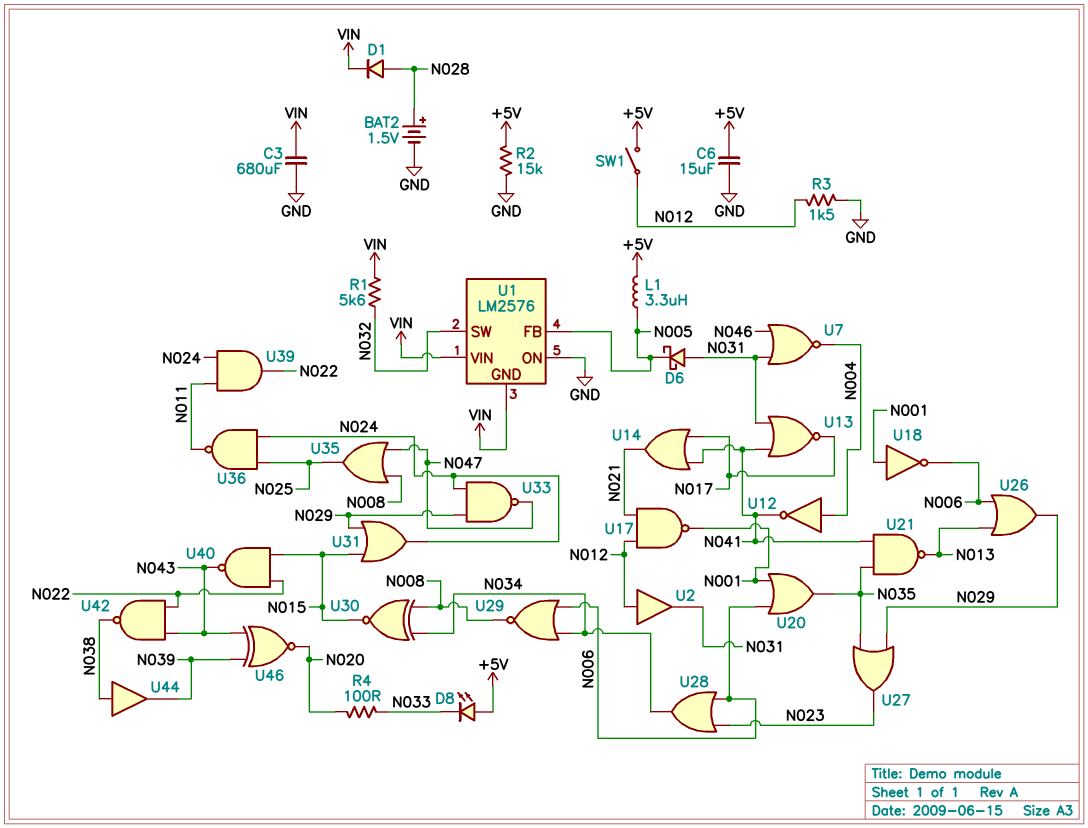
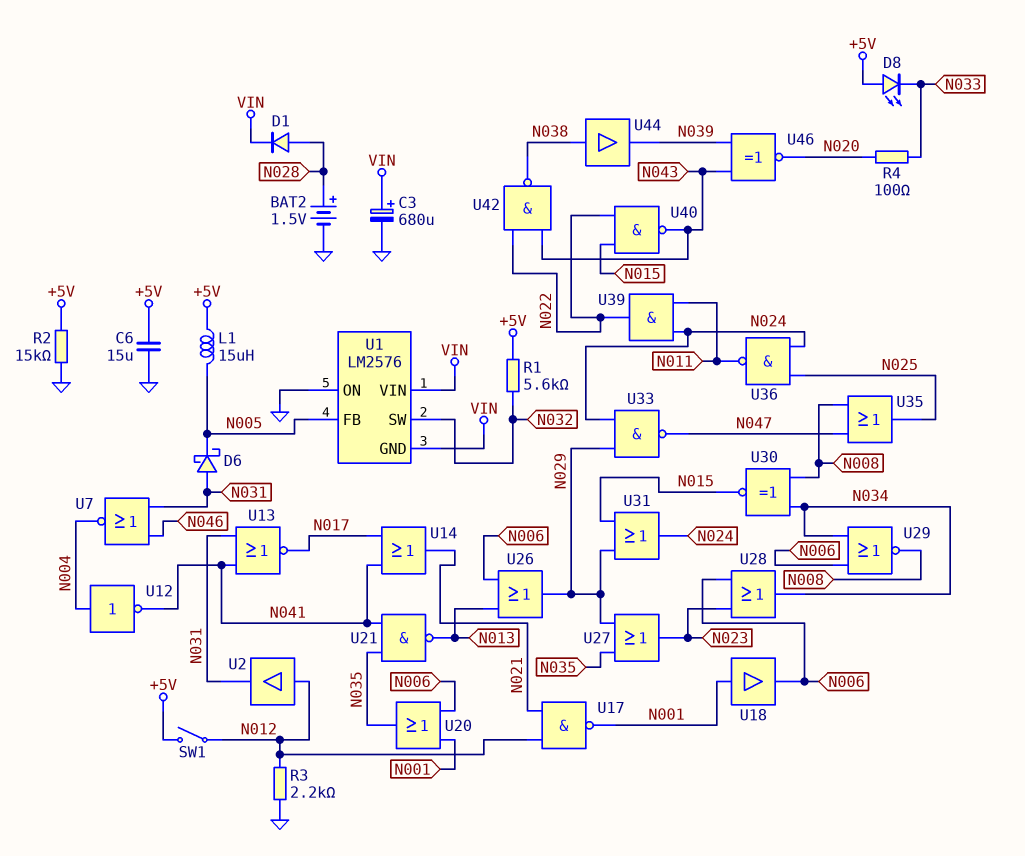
C3: 680uF (GND, VIN) -> 680uF (plus VIN, minus GND)
L1: 3.3uH (+5V, N005) -> 15uH (+5V, N005)
R1: 5.6k (N032, VIN) -> 5.6k (+5V, N032)
R3: 1.5k (GND, N012) -> 2.2k (GND, N012)
U18: NOT (in N001, out N006) -> buffer (in N001, out N006)

